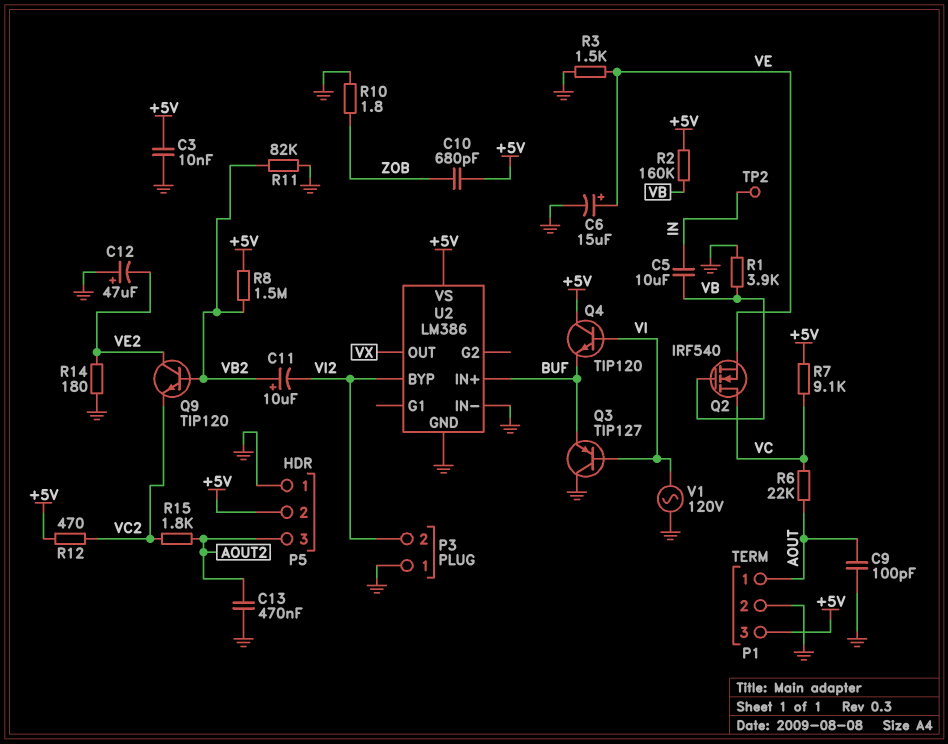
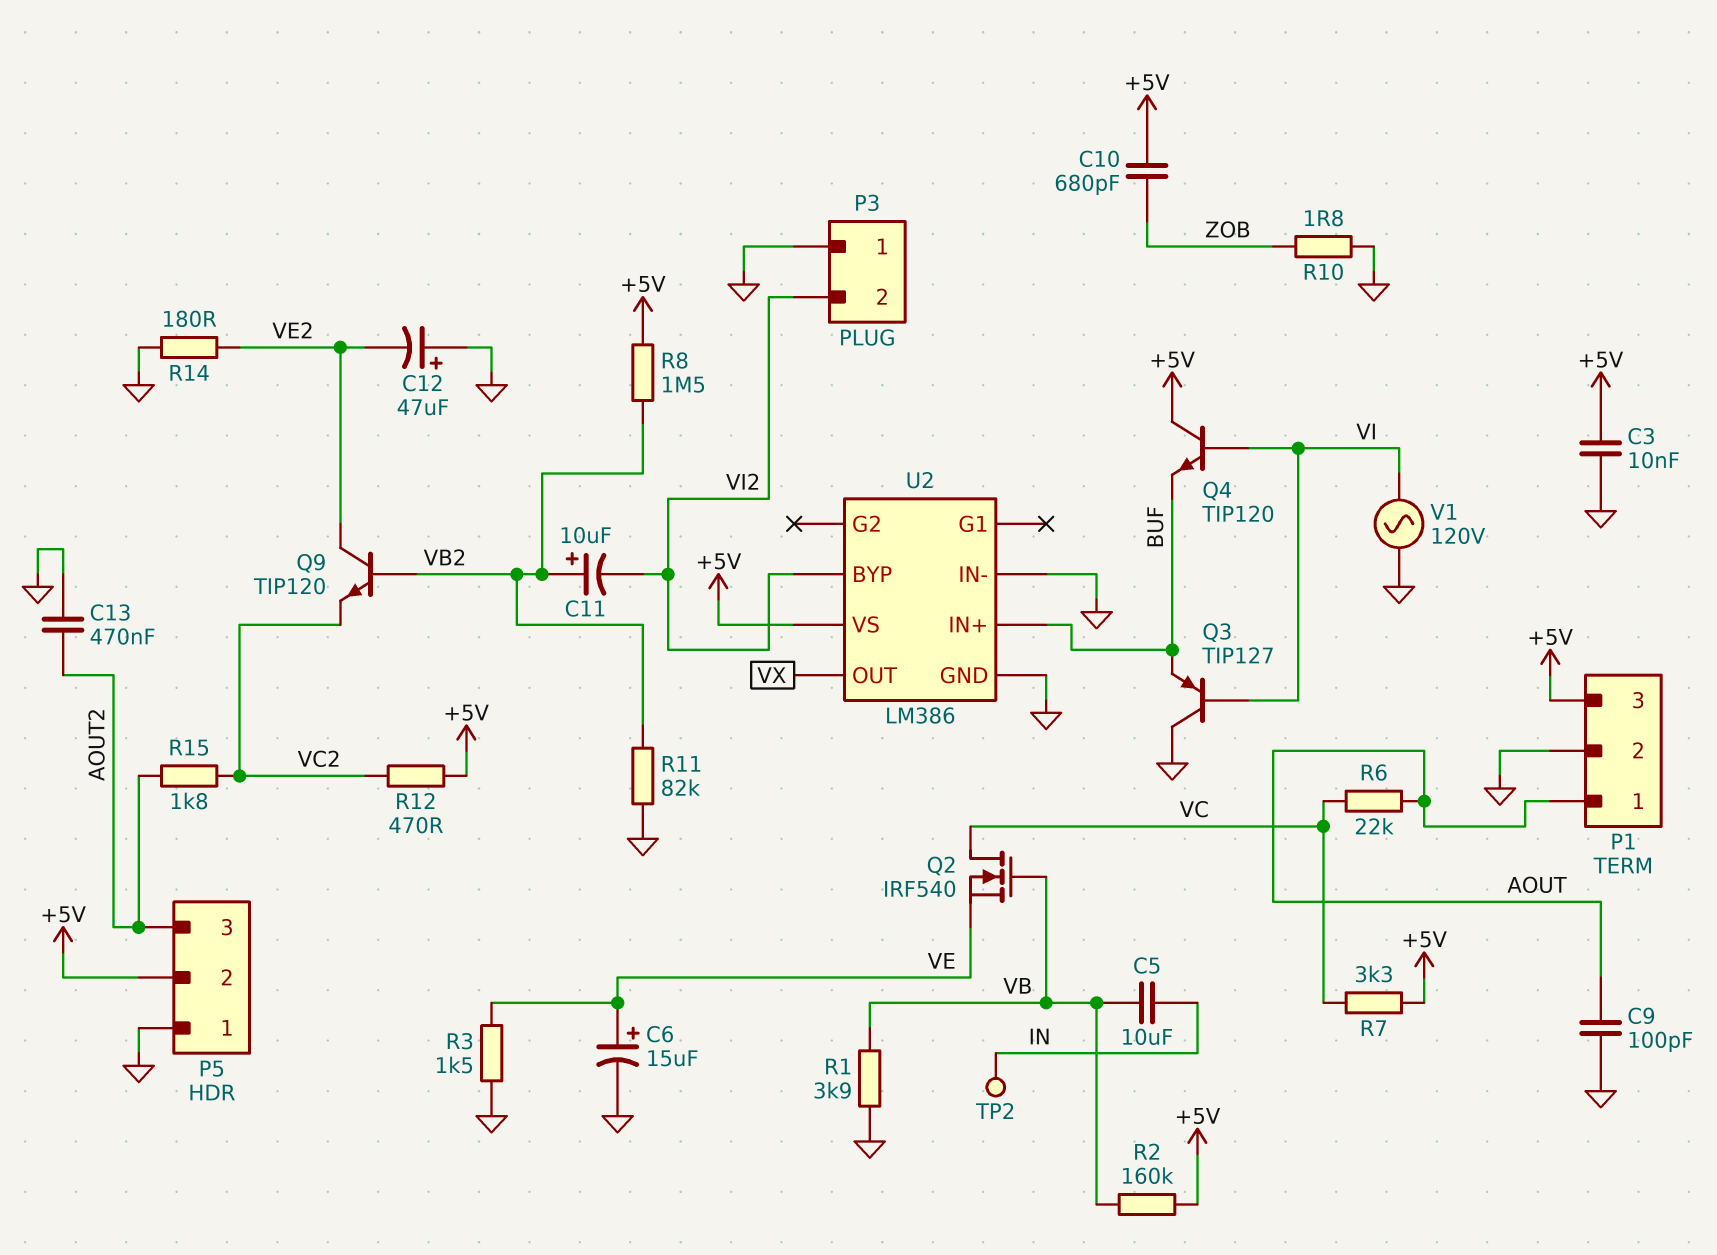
R7: 9.1k (+5V, VC) -> 3.3k (+5V, VC)

